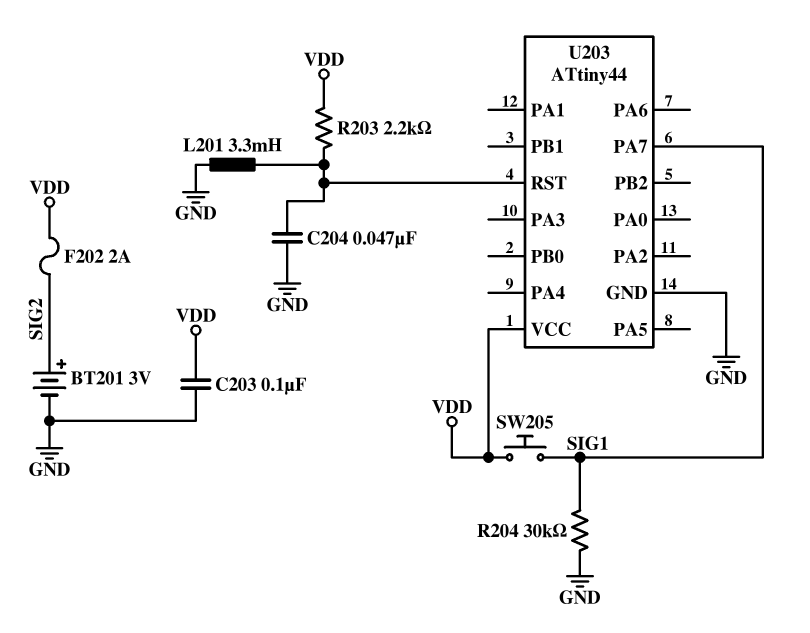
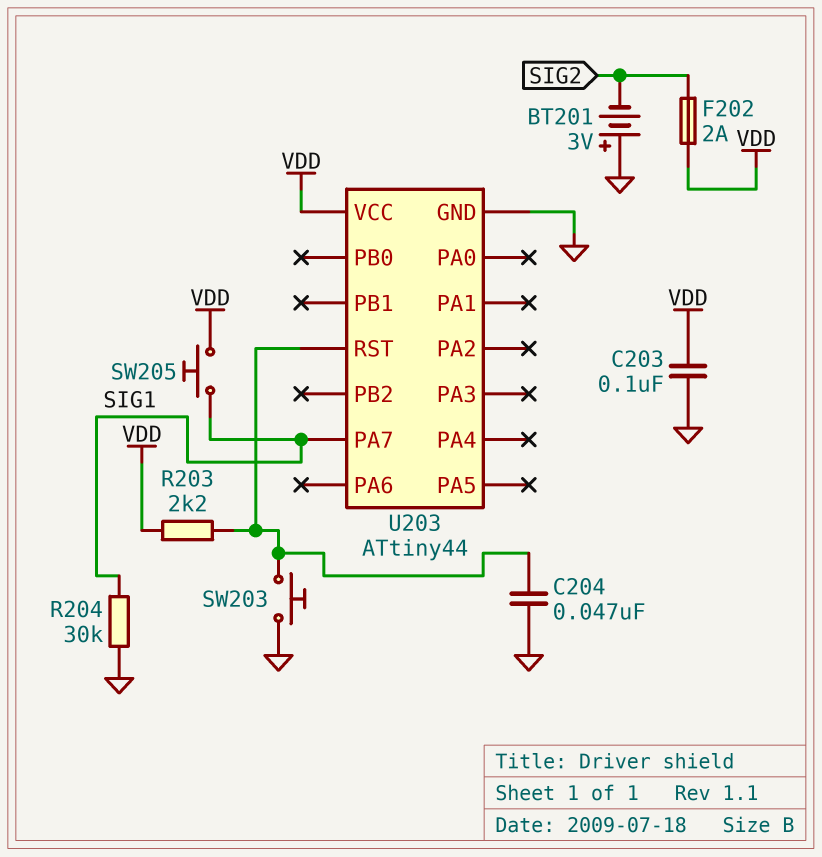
BT201: 3V (plus SIG2, minus GND) -> 3V (plus GND, minus SIG2)
L201: 3.3mH (GND, U203/RST) -> none
SW203: none -> button (GND, U203/RST)

